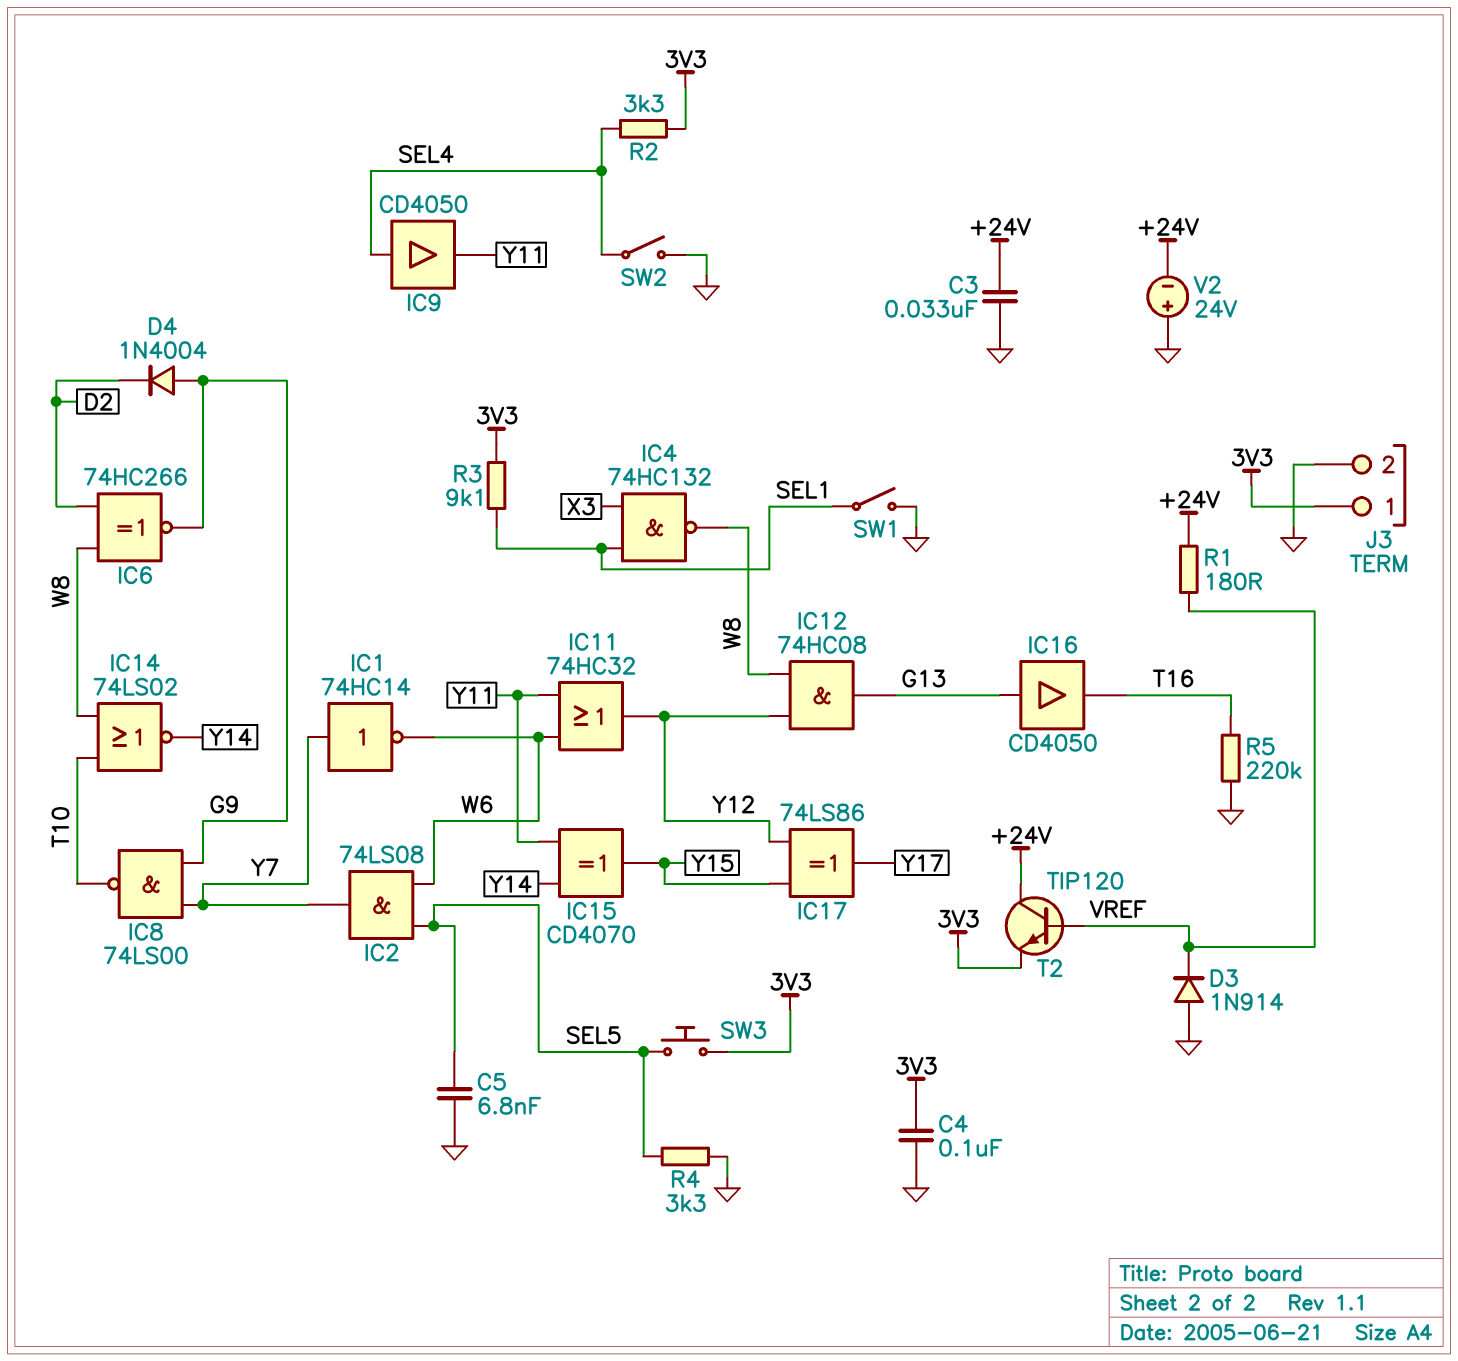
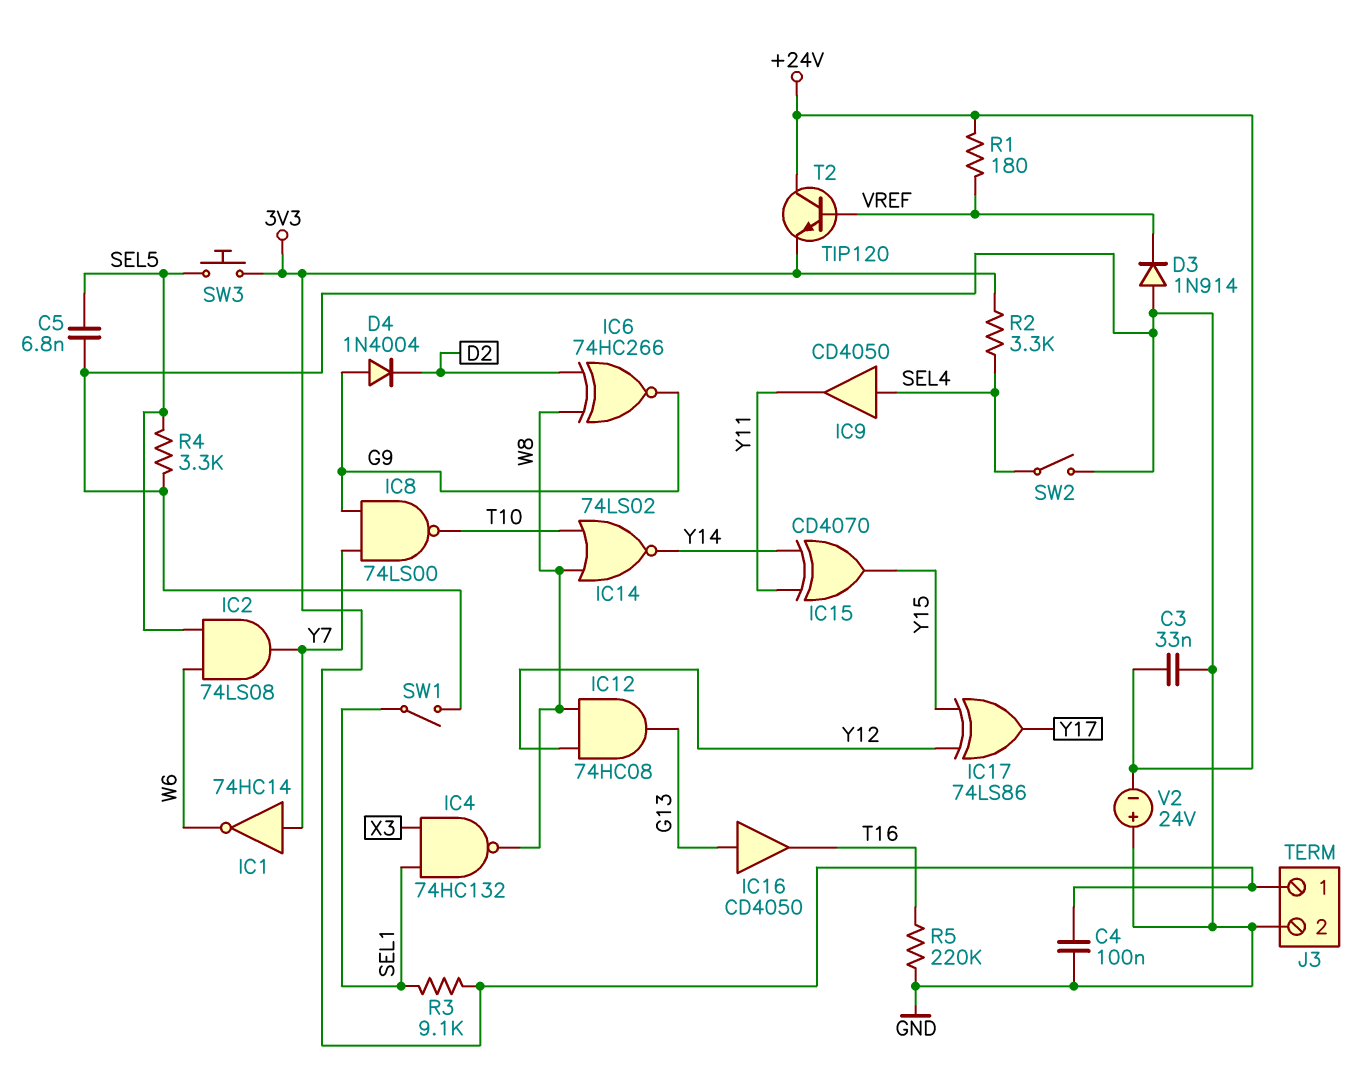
IC11: OR 74HC32 (in W6, in Y11, out Y12) -> none

